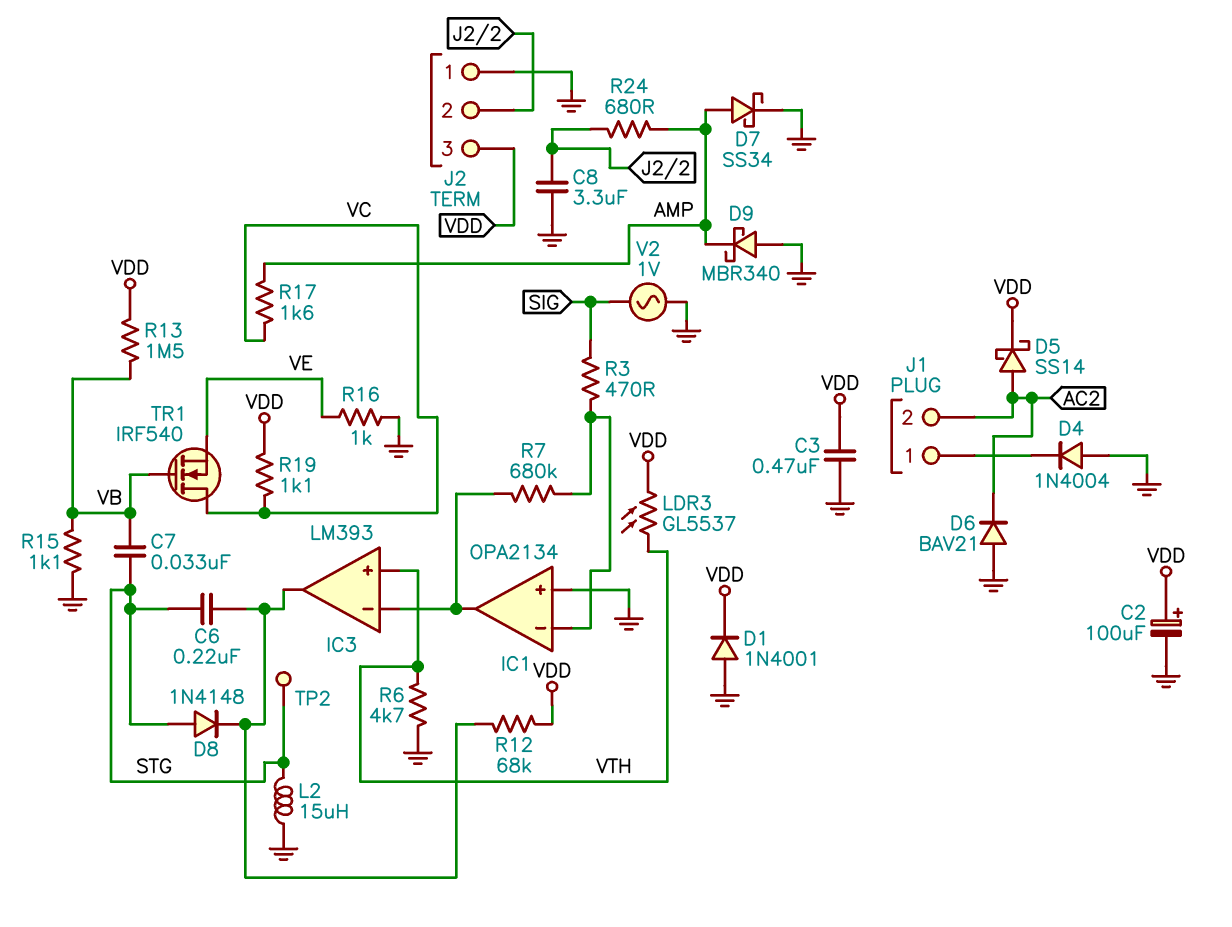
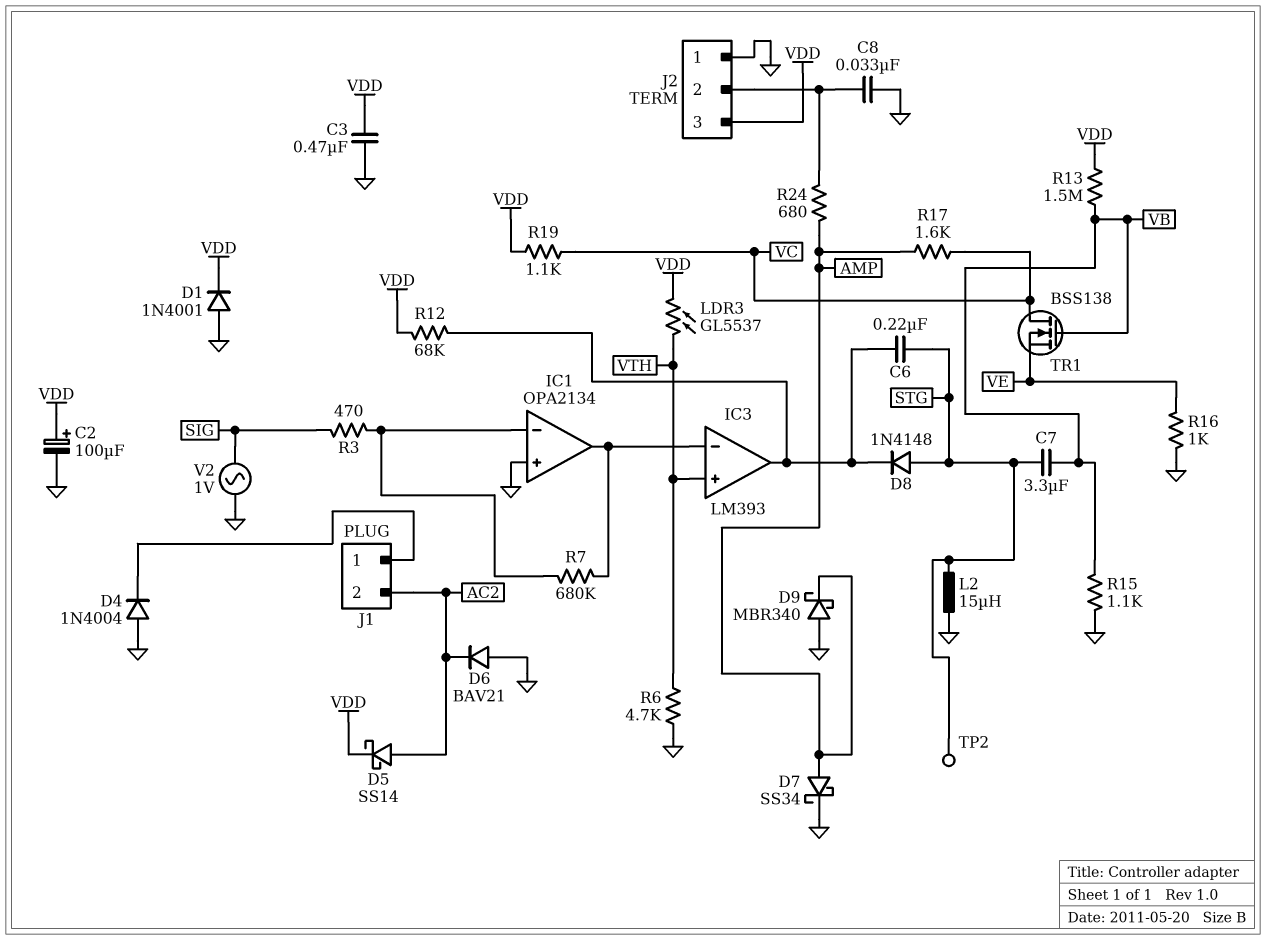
C7: 33nF (STG, VB) -> 3.3uF (STG, VB)
C8: 3.3uF (GND, J2/2) -> 33nF (GND, J2/2)
TR1: NMOS IRF540 (G VB, D VC, S VE) -> NMOS BSS138 (G VB, D VC, S VE)

